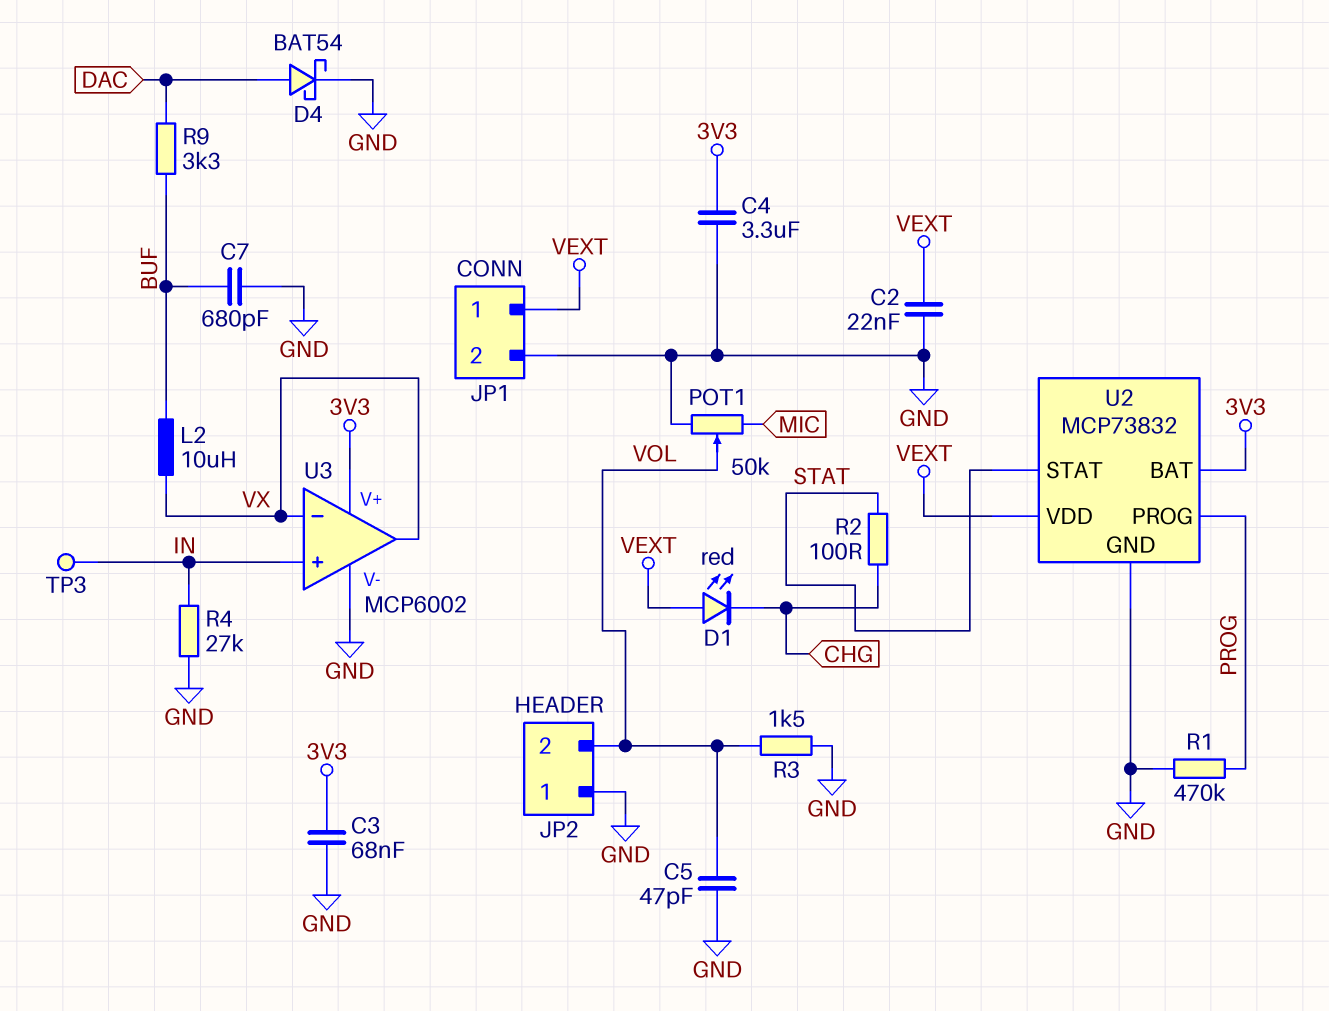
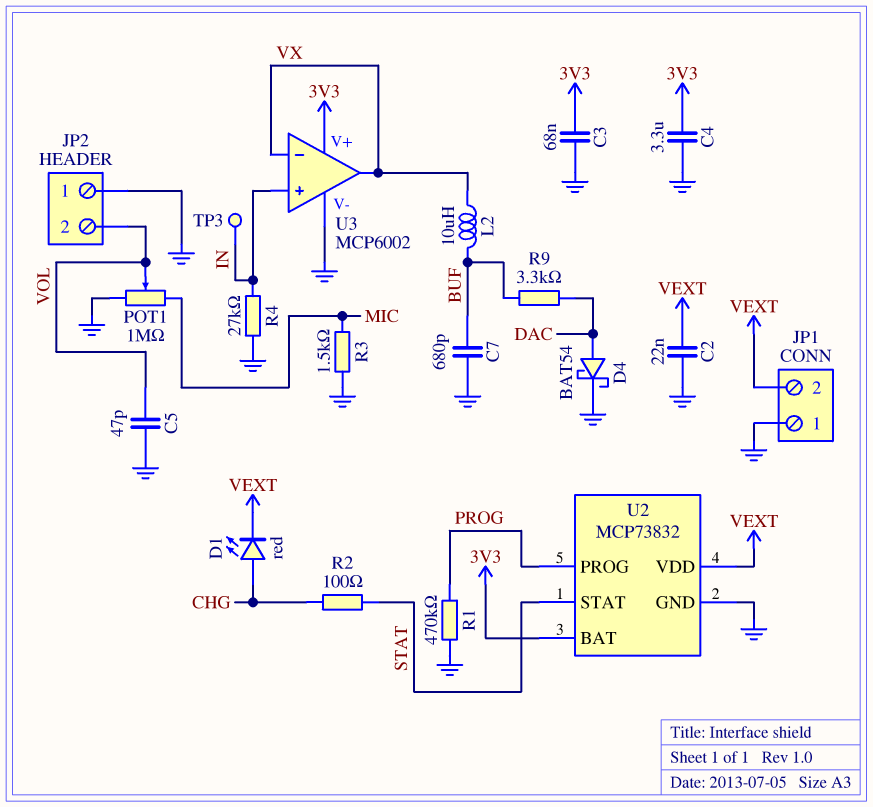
D1: LED red (A VEXT, K CHG) -> LED red (A CHG, K VEXT)
JP1 pin 1: VEXT -> GND
JP1 pin 2: GND -> VEXT
POT1: 50k (GND, MIC, wiper VOL) -> 1M (GND, MIC, wiper VOL)
R3: 1.5k (GND, VOL) -> 1.5k (GND, MIC)

